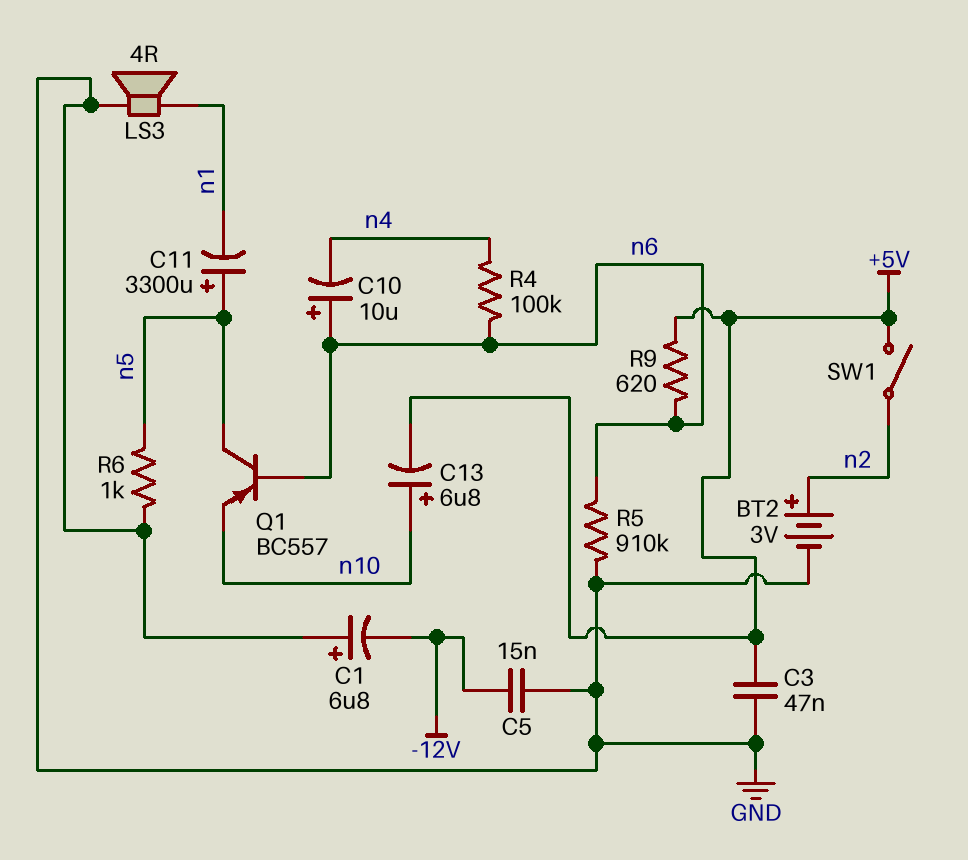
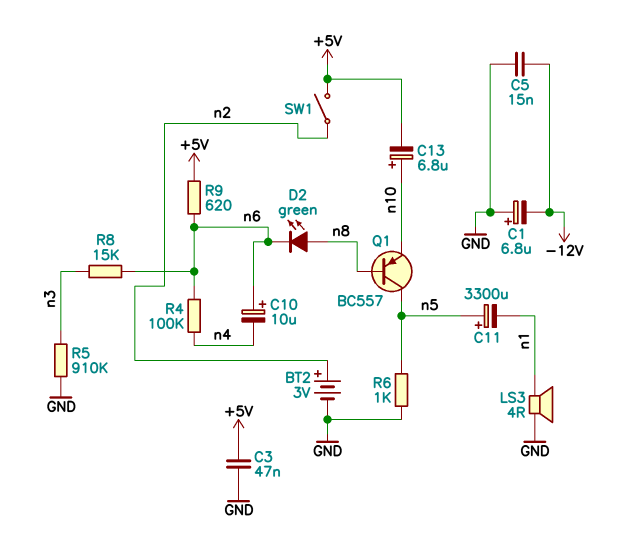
D2: none -> LED green (A n8, K n6)
Q1: PNP BC557 (B n6, C n5, E n10) -> PNP BC557 (B n8, C n5, E n10)
R5: 910k (GND, n6) -> 910k (GND, n3)
R8: none -> 15k (n3, n6)

